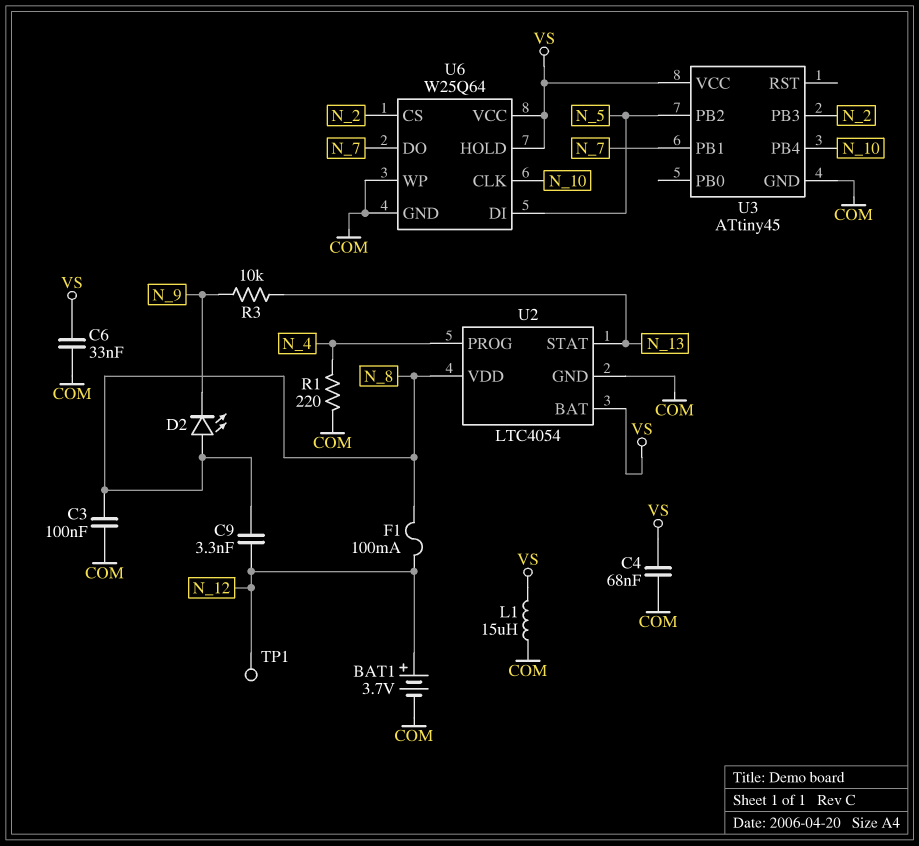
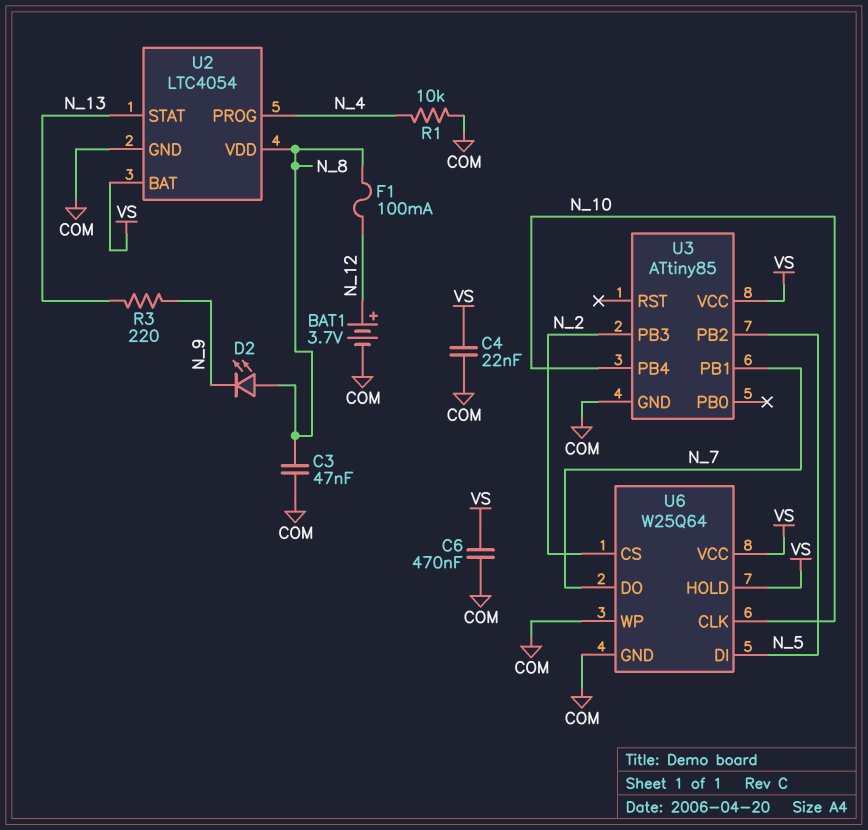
C3: 100nF (COM, N_8) -> 47nF (COM, N_8)
C4: 68nF (COM, VS) -> 22nF (COM, VS)
C6: 33nF (COM, VS) -> 470nF (COM, VS)
C9: 3.3nF (N_8, N_12) -> none
L1: 15uH (COM, VS) -> none
R1: 220 (COM, N_4) -> 10k (COM, N_4)
R3: 10k (N_9, N_13) -> 220 (N_9, N_13)
TP1: test point (N_12) -> none
U3: ATtiny45 -> ATtiny85

